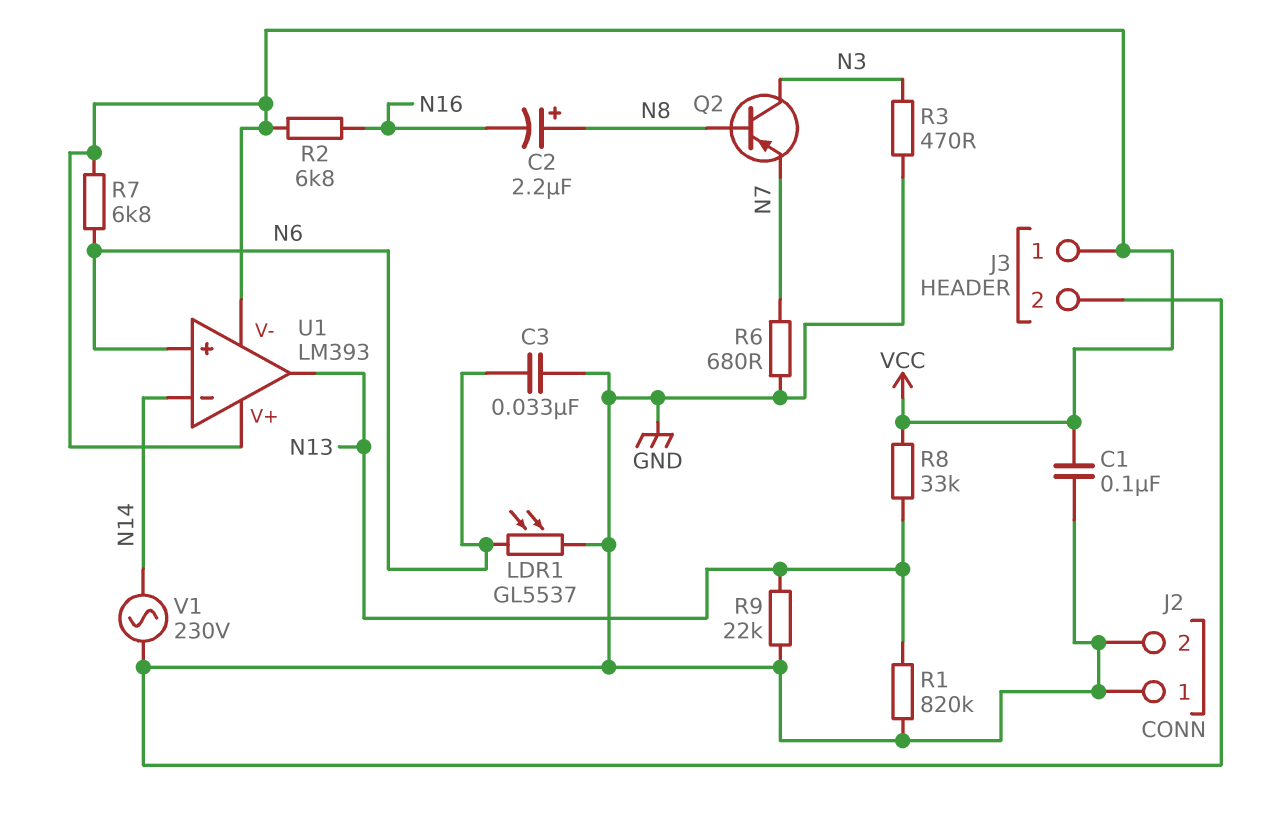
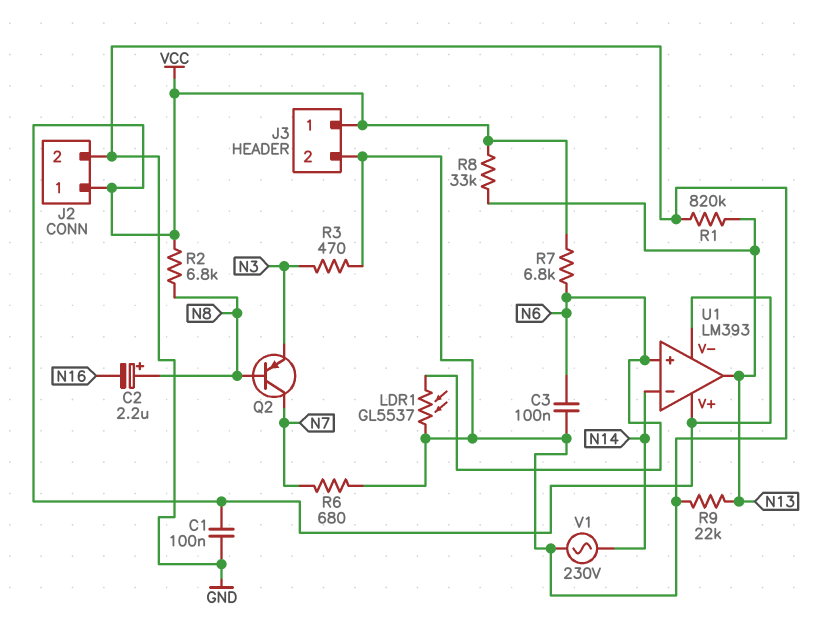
C3: 33nF (GND, N6) -> 100nF (GND, N6)
J2 pin 1: GND -> VCC
Q2: PNP (B N8, C N3, E N7) -> PNP (B N8, C N7, E N3)
R2: 6.8k (N16, VCC) -> 6.8k (N8, VCC)

